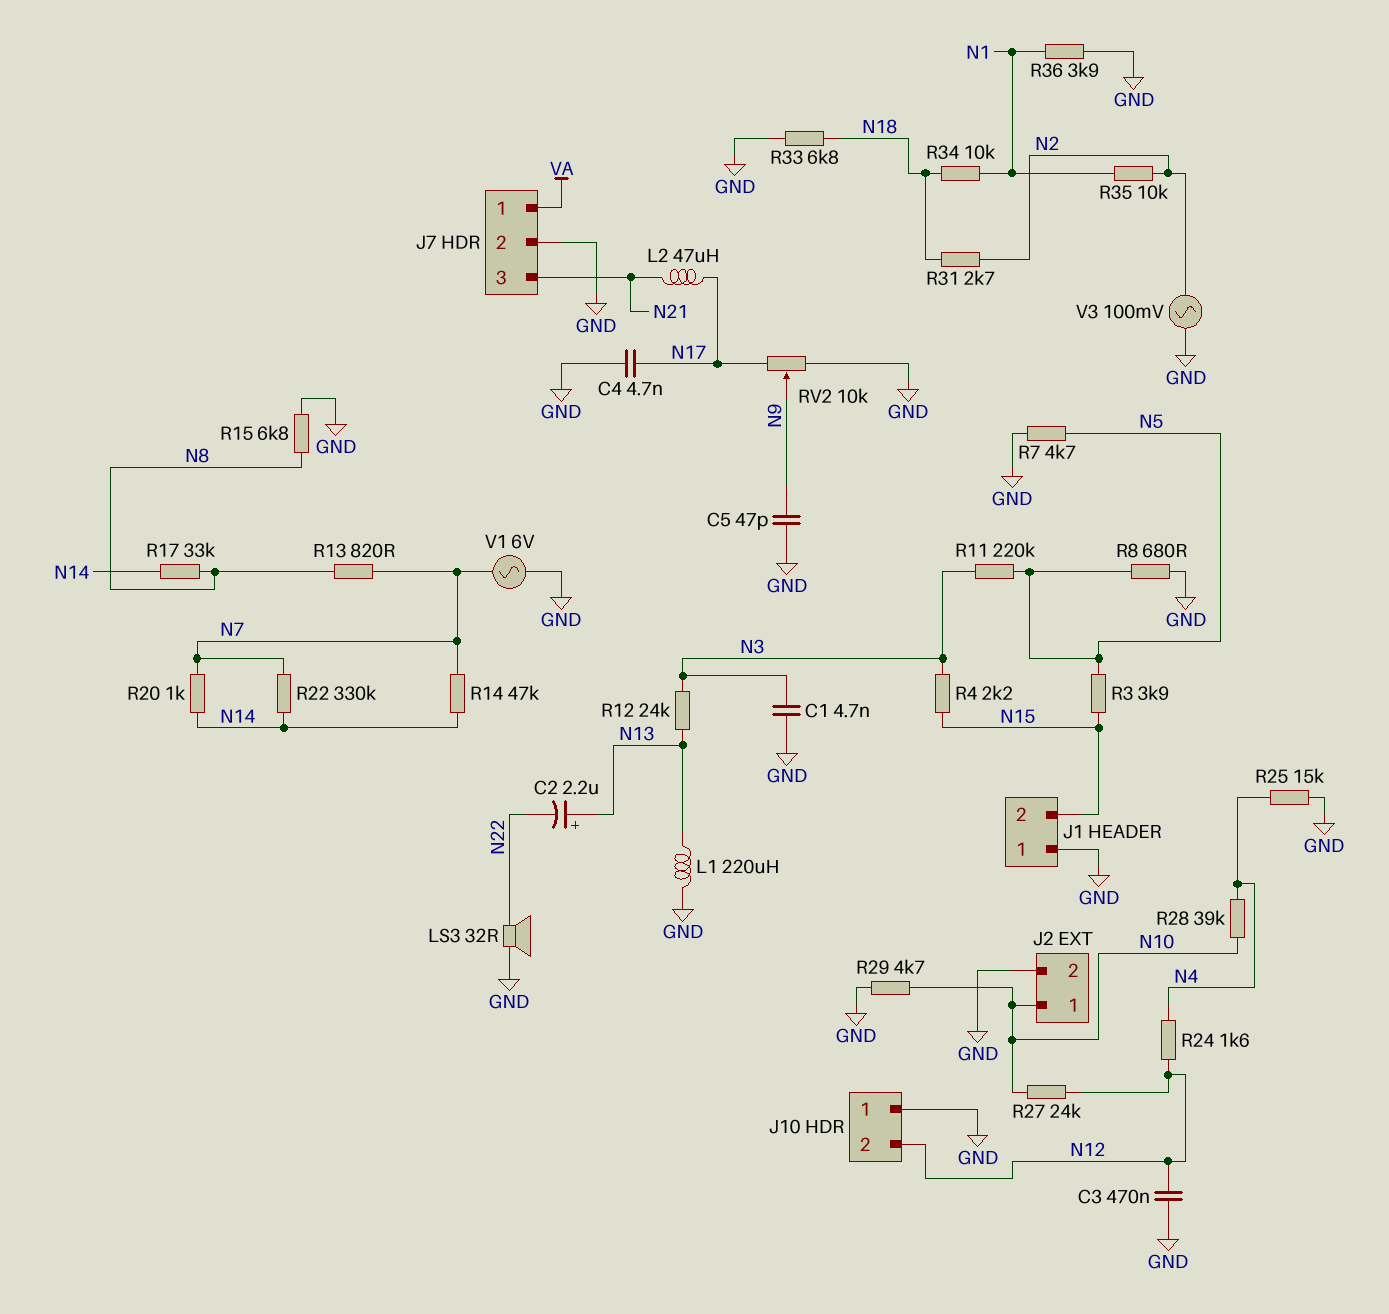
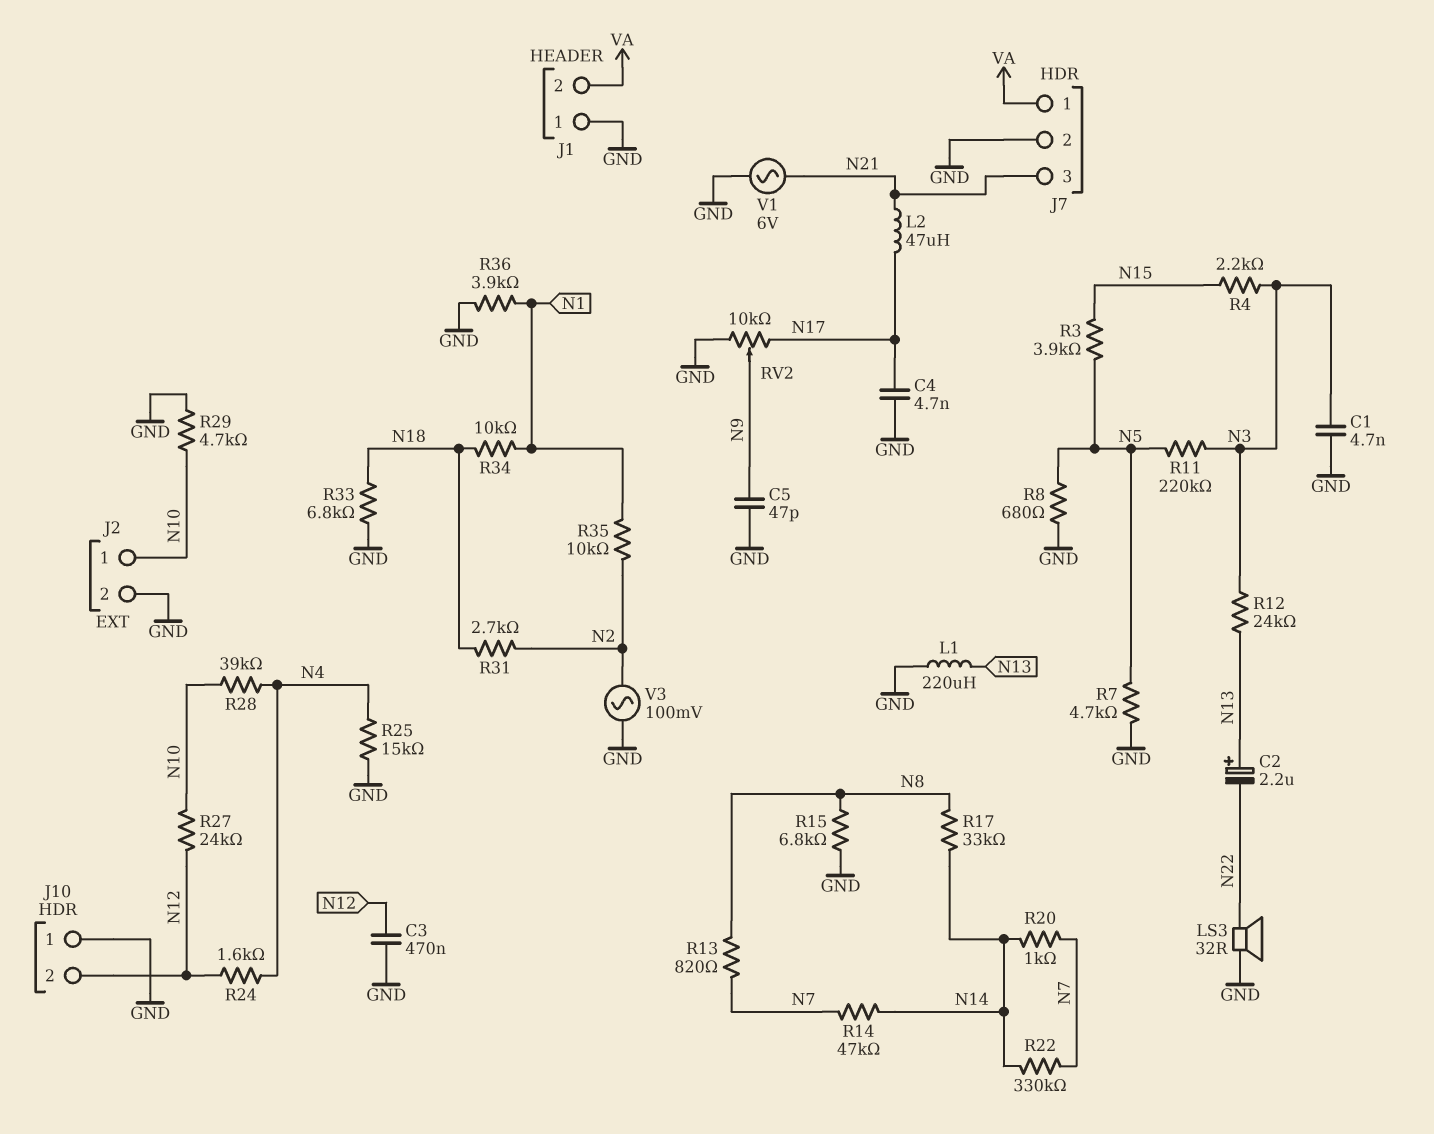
J1 pin 2: N15 -> VA
V1: AC 6V (GND, N7) -> AC 6V (GND, N21)

